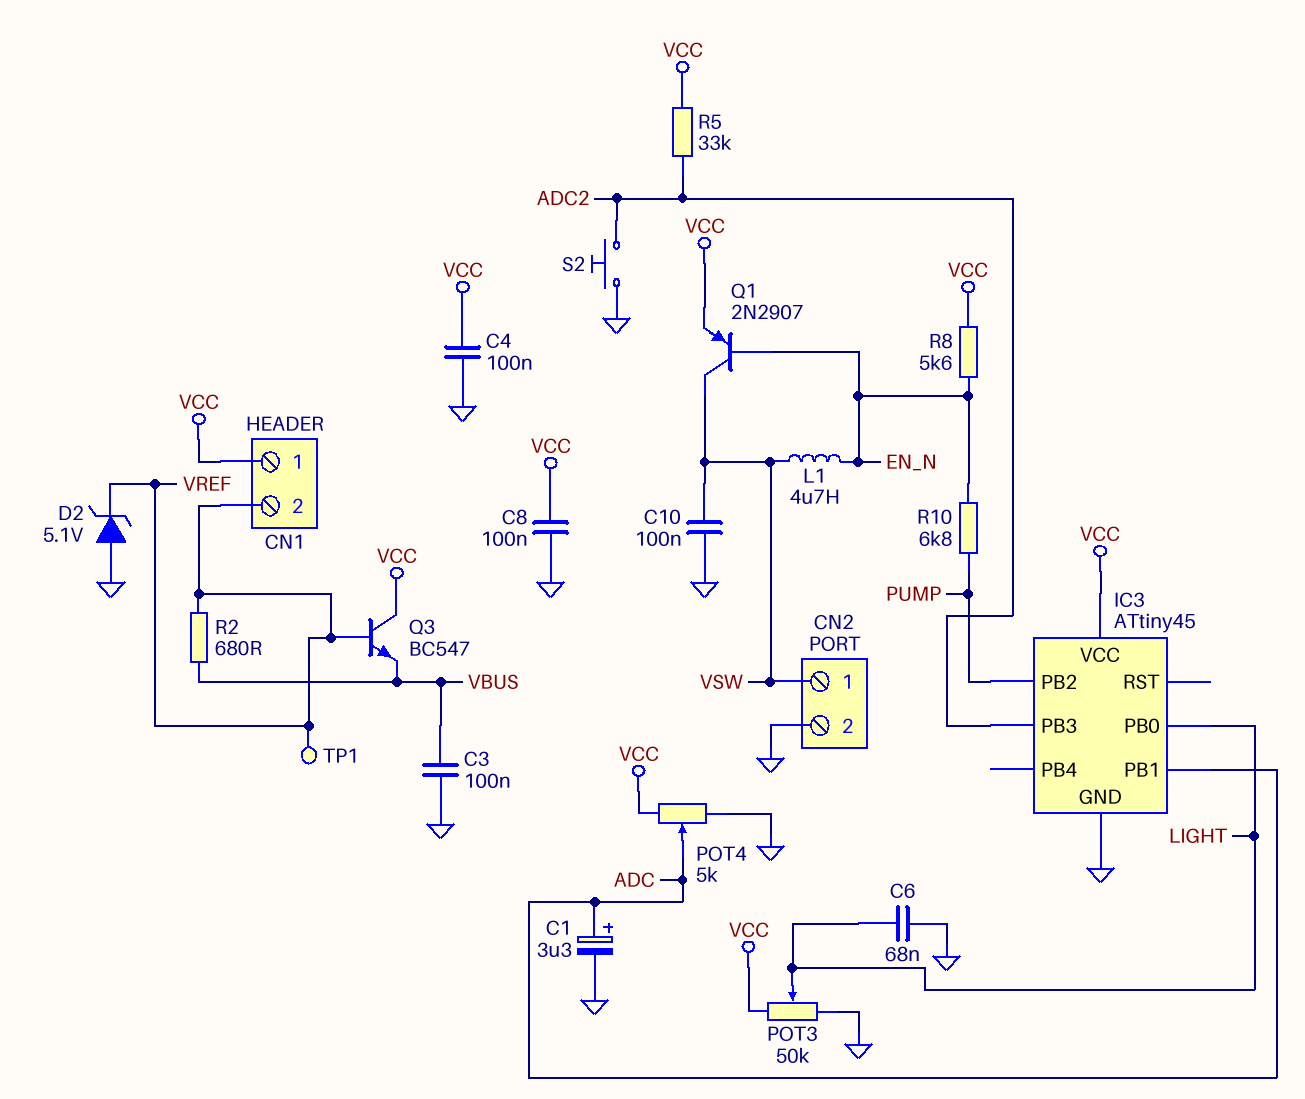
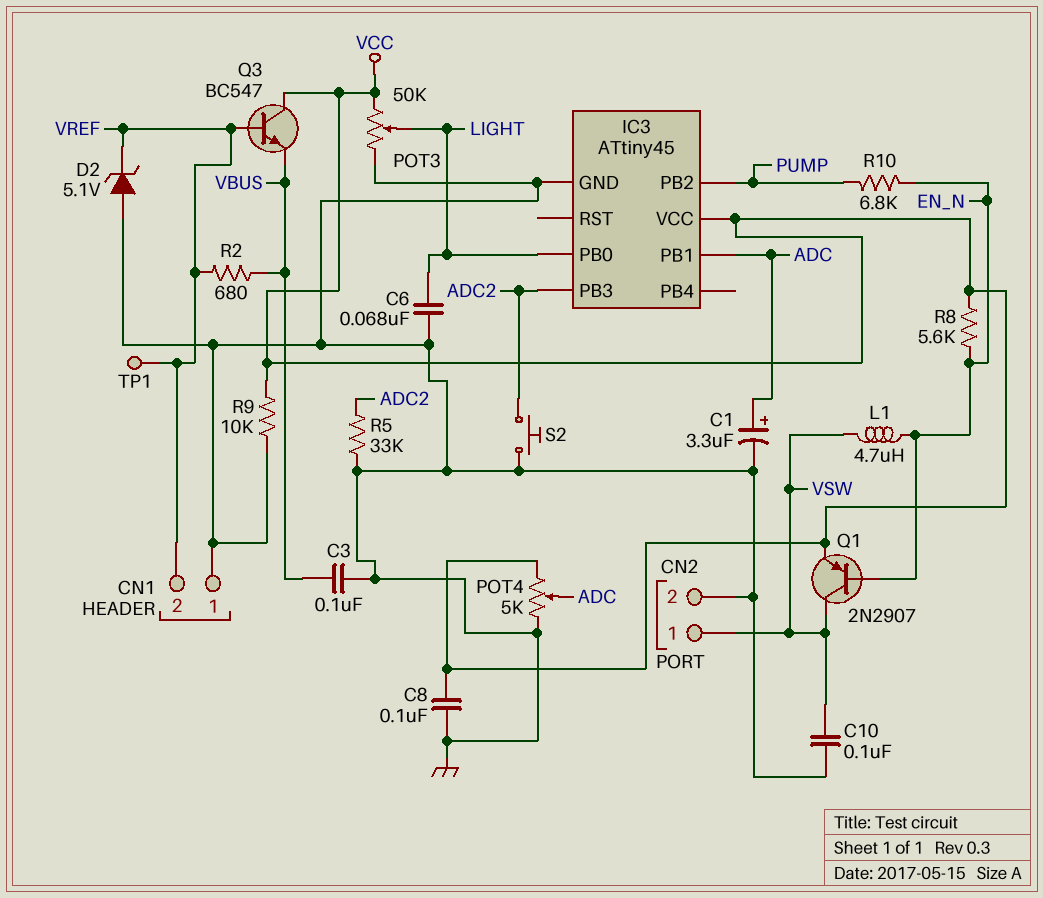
C4: 100nF (GND, VCC) -> none
CN1 pin 1: VCC -> GND
R5: 33k (ADC2, VCC) -> 33k (ADC2, GND)
R9: none -> 10k (GND, VCC)

